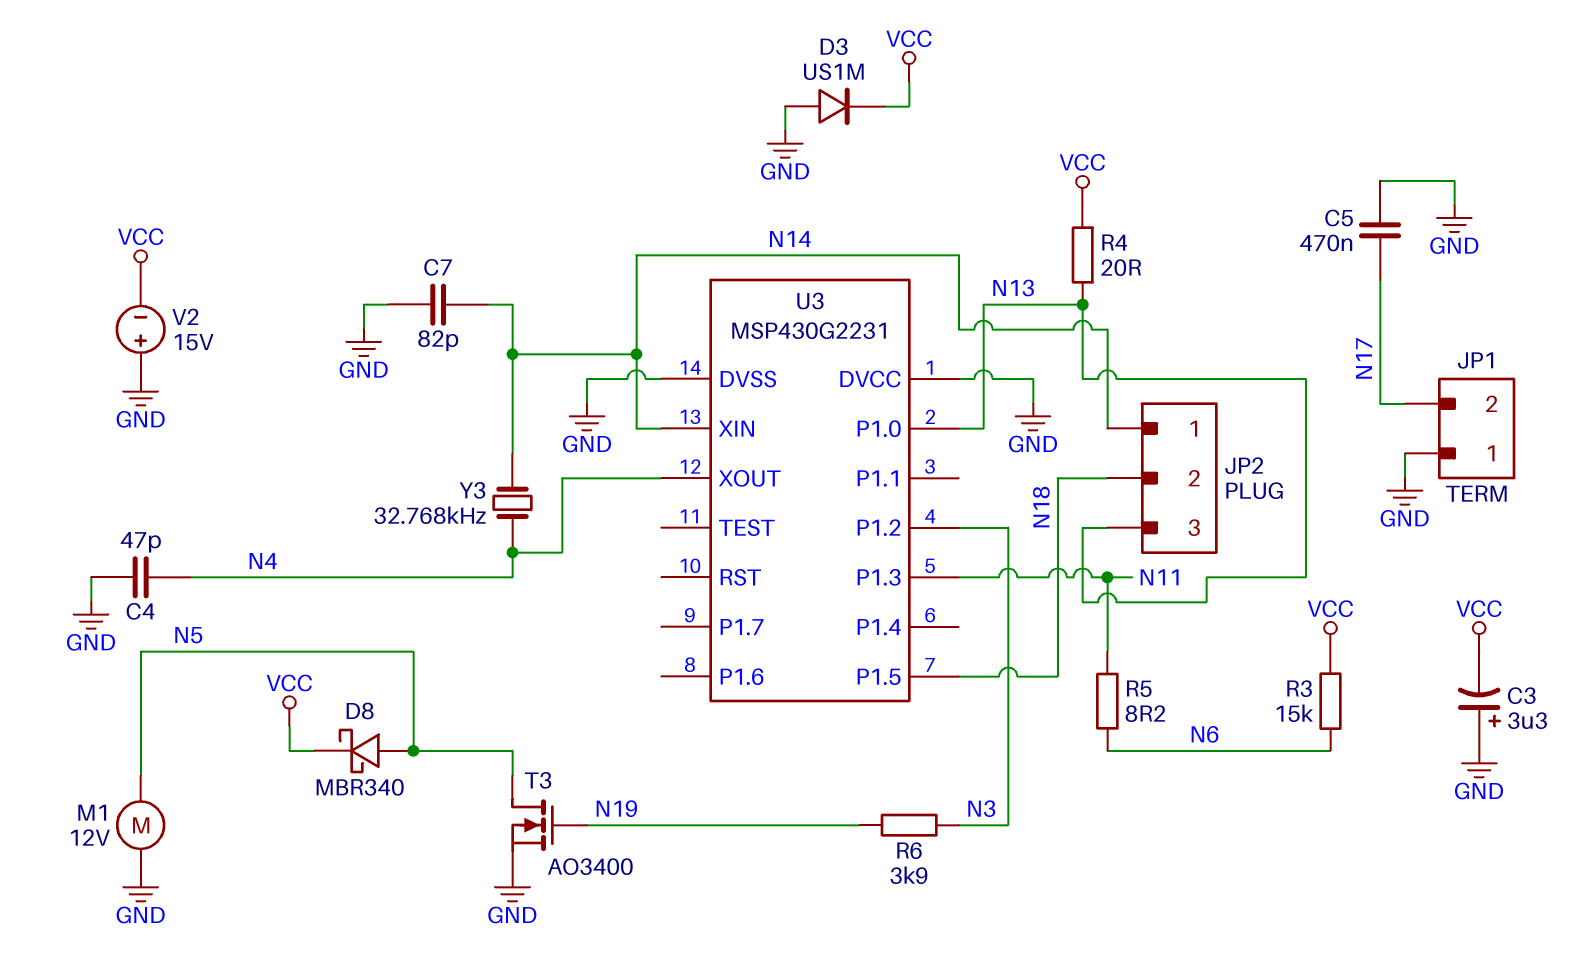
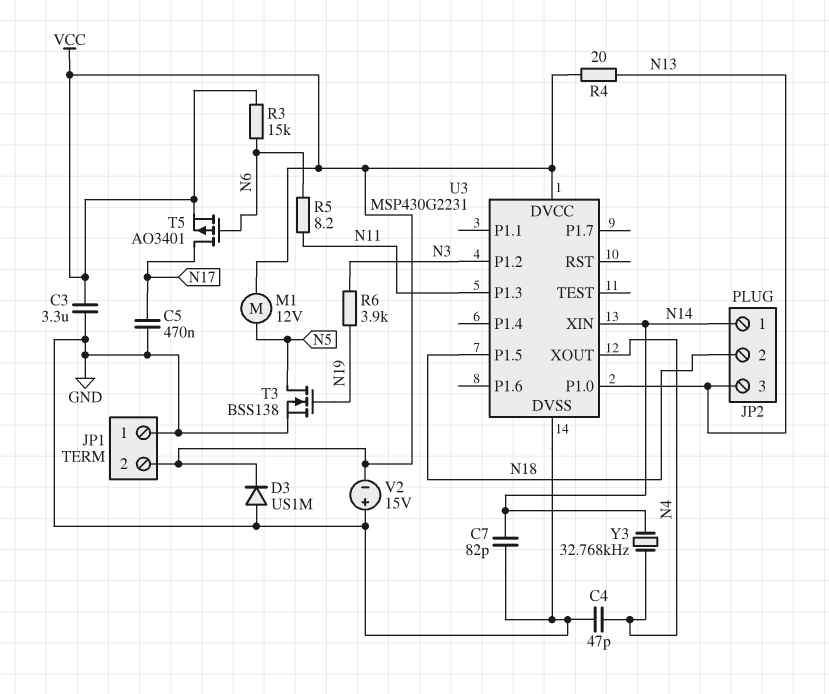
C3: 3.3uF (plus GND, minus VCC) -> 3.3uF (GND, VCC)
D8: schottky MBR340 (A N5, K VCC) -> none
JP1 pin 2: N17 -> VCC
M1: motor 12V (GND, N5) -> motor 12V (N5, VCC)
T3: NMOS AO3400 (G N19, D N5, S GND) -> NMOS BSS138 (G N19, D N5, S GND)
T5: none -> PMOS AO3401 (G N6, D N17, S VCC)
U3 pin DVCC: GND -> VCC

